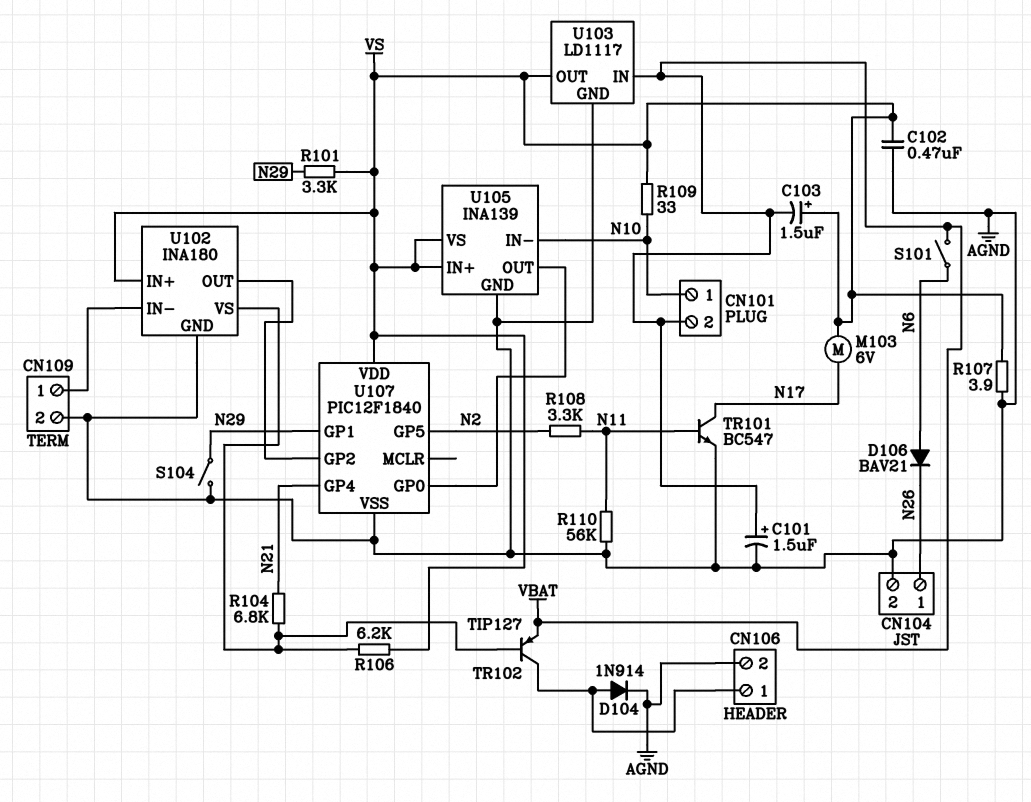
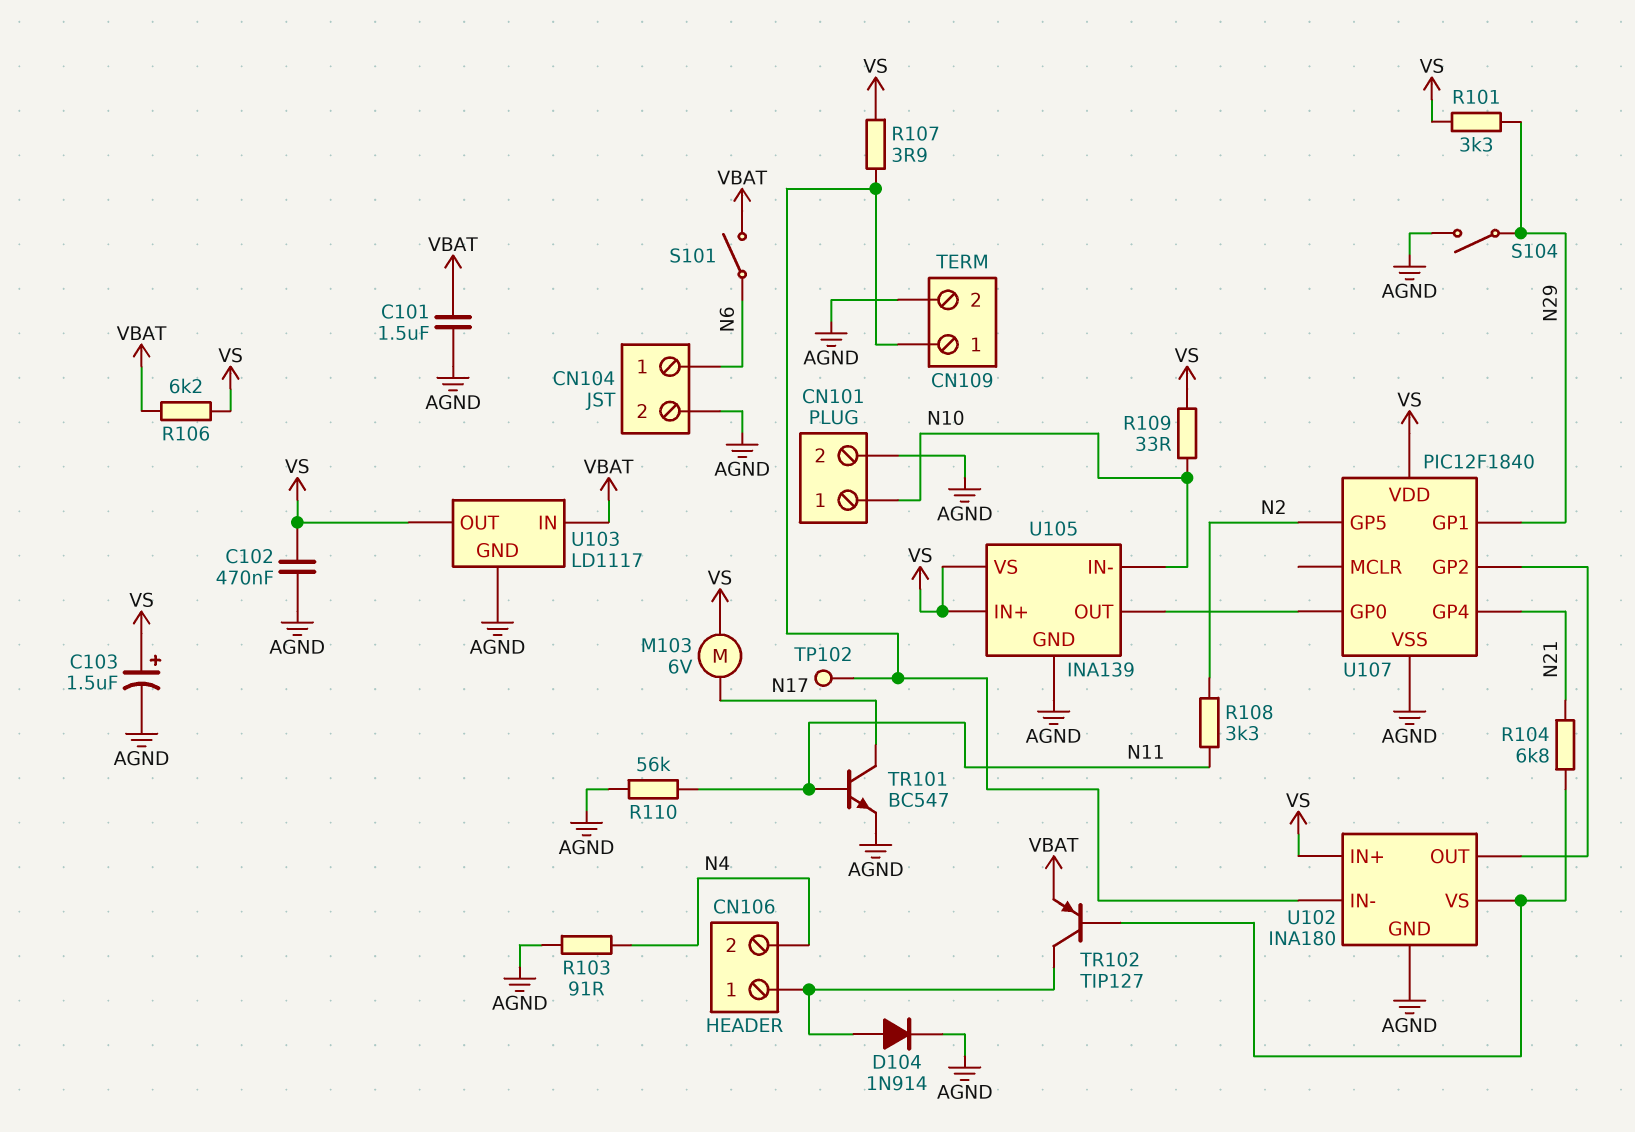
C101: 1.5uF (plus VBAT, minus AGND) -> 1.5uF (AGND, VBAT)
C103: 1.5uF (plus VS, minus VBAT) -> 1.5uF (plus VS, minus AGND)
CN101 pin 2: VBAT -> AGND
CN104 pin 1: N26 -> N6
CN106 pin 2: AGND -> N4
D106: diode BAV21 (A N6, K N26) -> none
R103: none -> 91 (AGND, N4)
R106: 6.2k (U102/VS, VS) -> 6.2k (VBAT, VS)
R107: 3.9 (AGND, VS) -> 3.9 (CN109/1, VS)
TP102: none -> test point (CN109/1)

